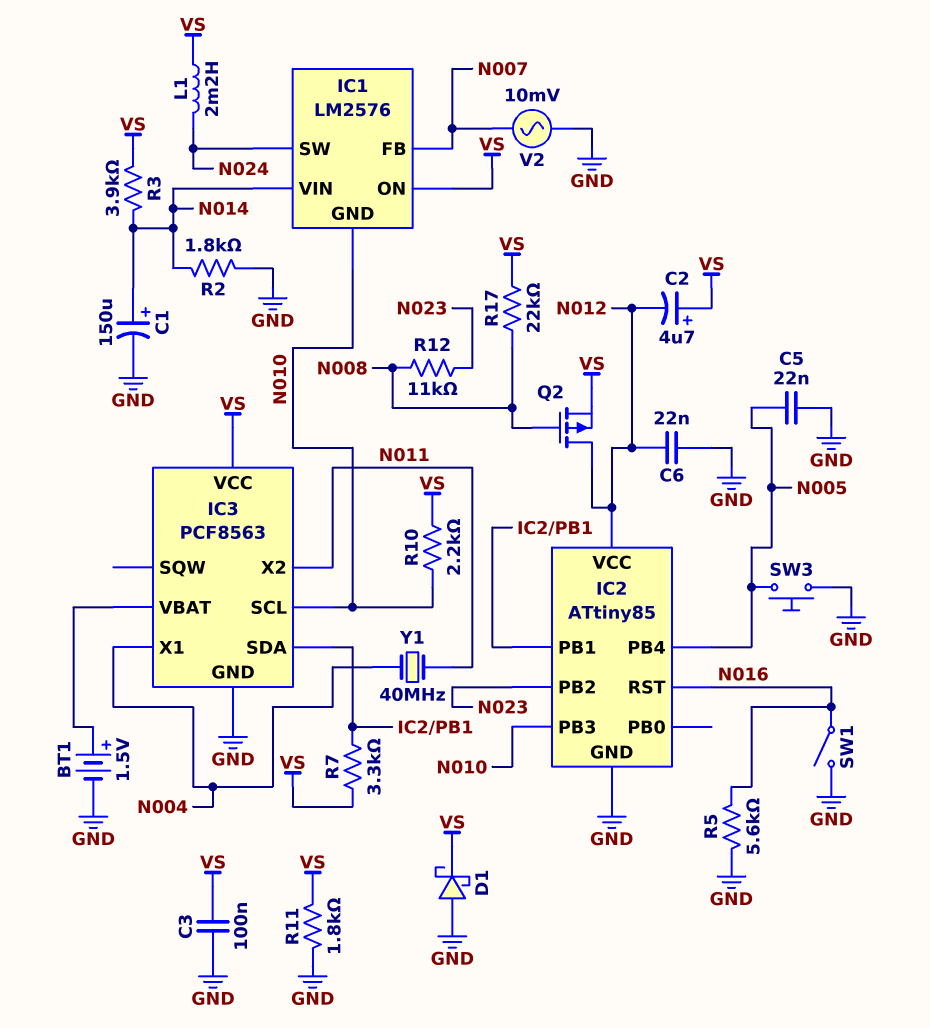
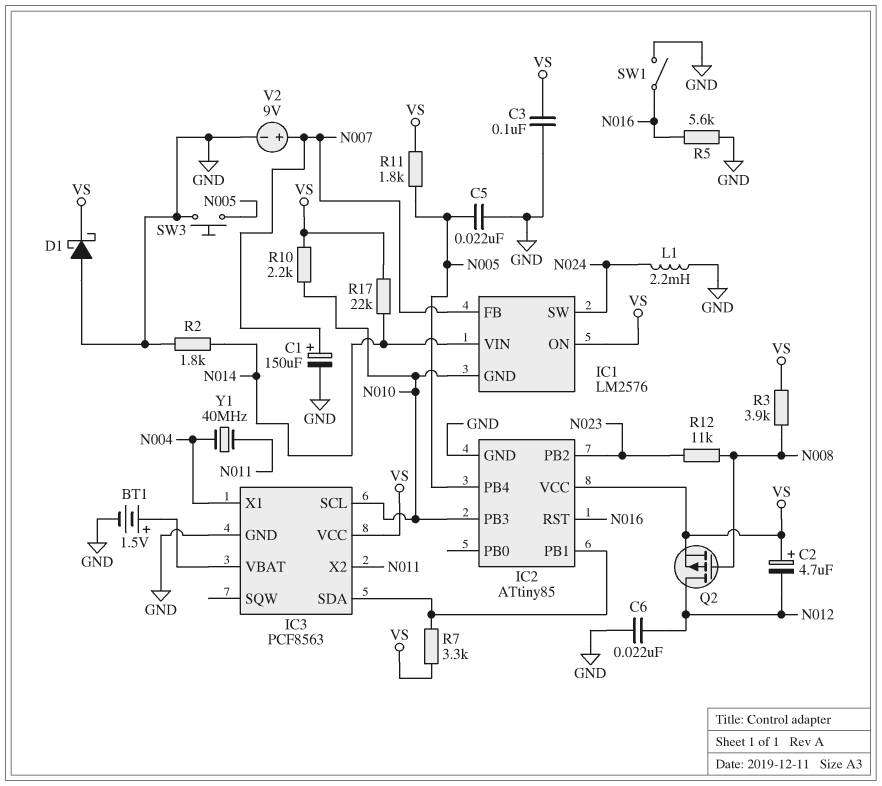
C1: 150uF (plus N014, minus GND) -> 150uF (plus N007, minus GND)
IC2 pin VCC: N012 -> VS
L1: 2.2mH (N024, VS) -> 2.2mH (GND, N024)
R3: 3.9k (N014, VS) -> 3.9k (N008, VS)
R11: 1.8k (GND, VS) -> 1.8k (N005, VS)
R17: 22k (N008, VS) -> 22k (N014, VS)
V2: AC 10mV (GND, N007) -> 9V (plus N007, minus GND)

